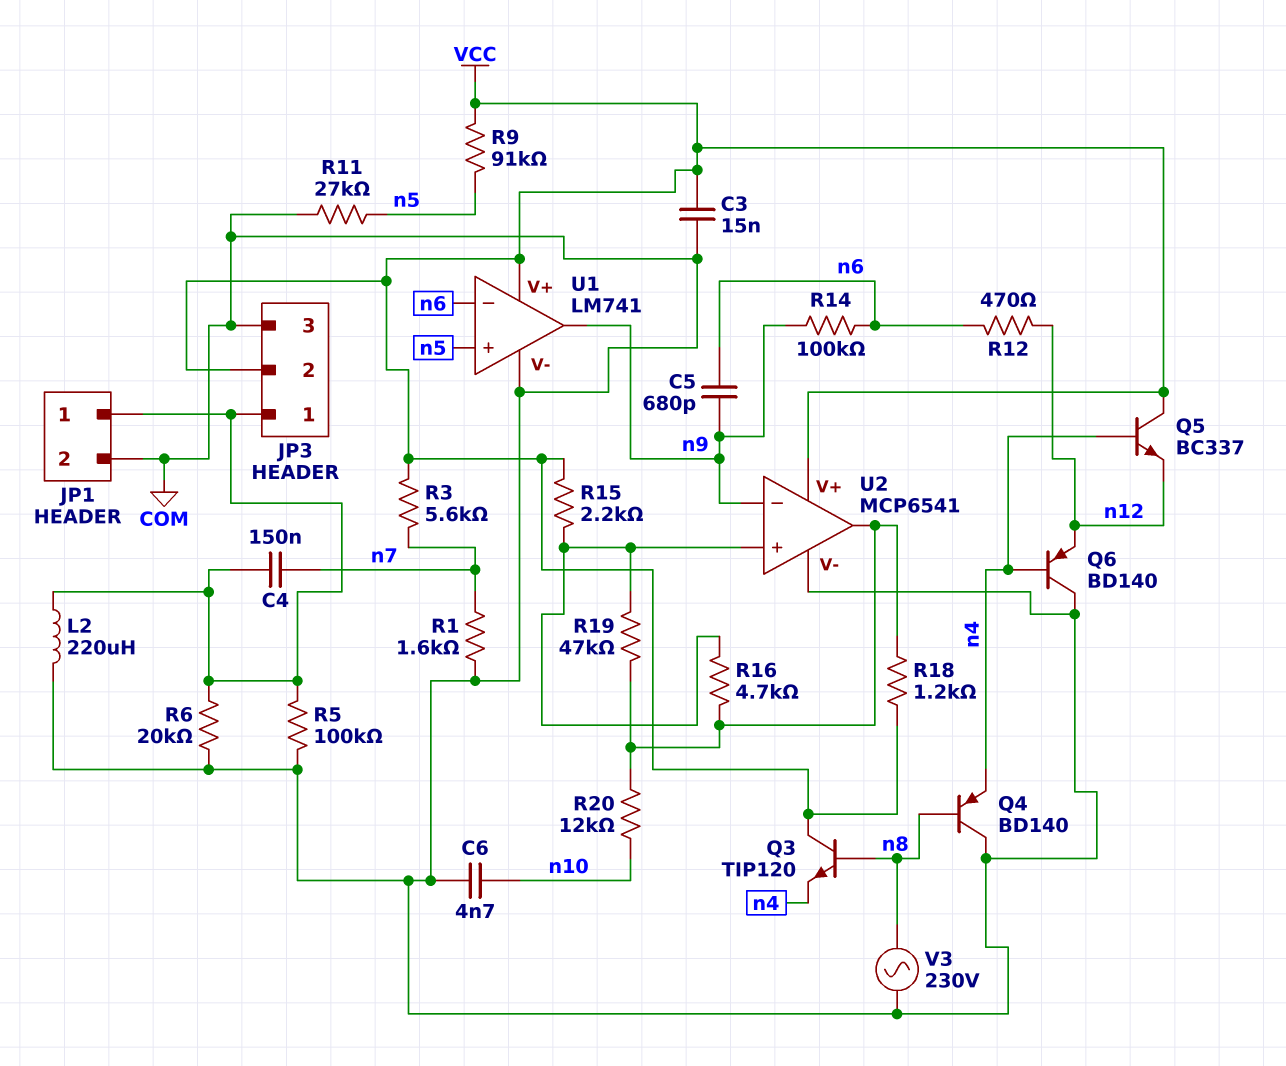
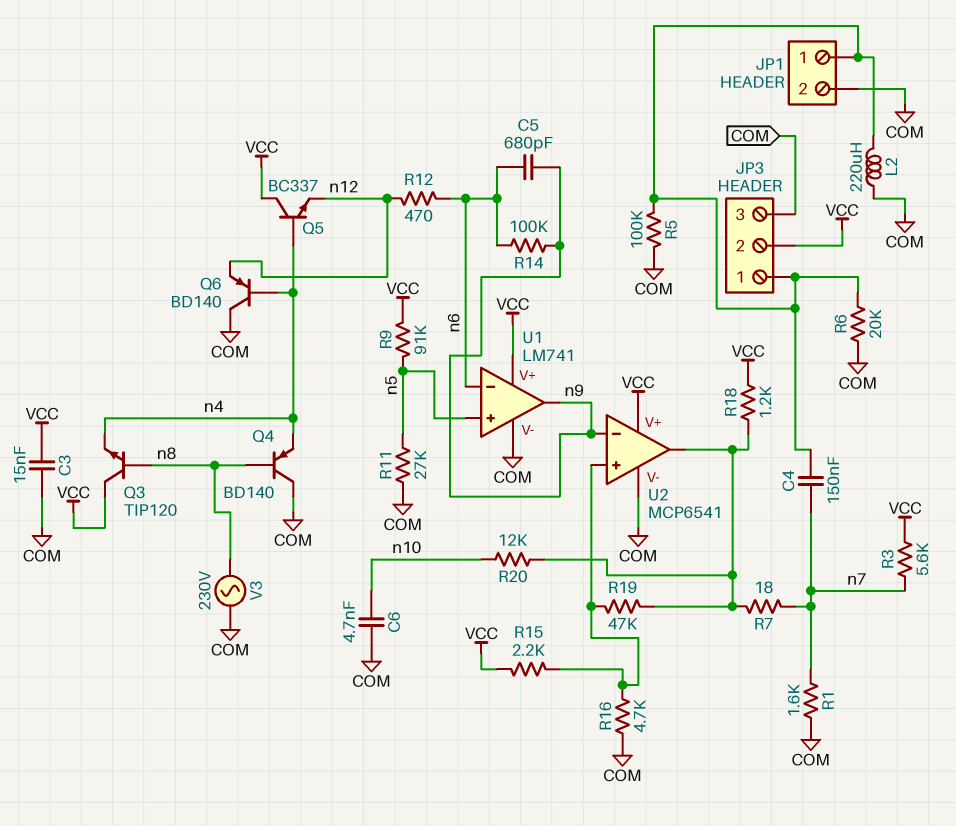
R7: none -> 18 (U2/out, n7)
R16: 4.7k (U2/in+, U2/out) -> 4.7k (COM, U2/in+)

